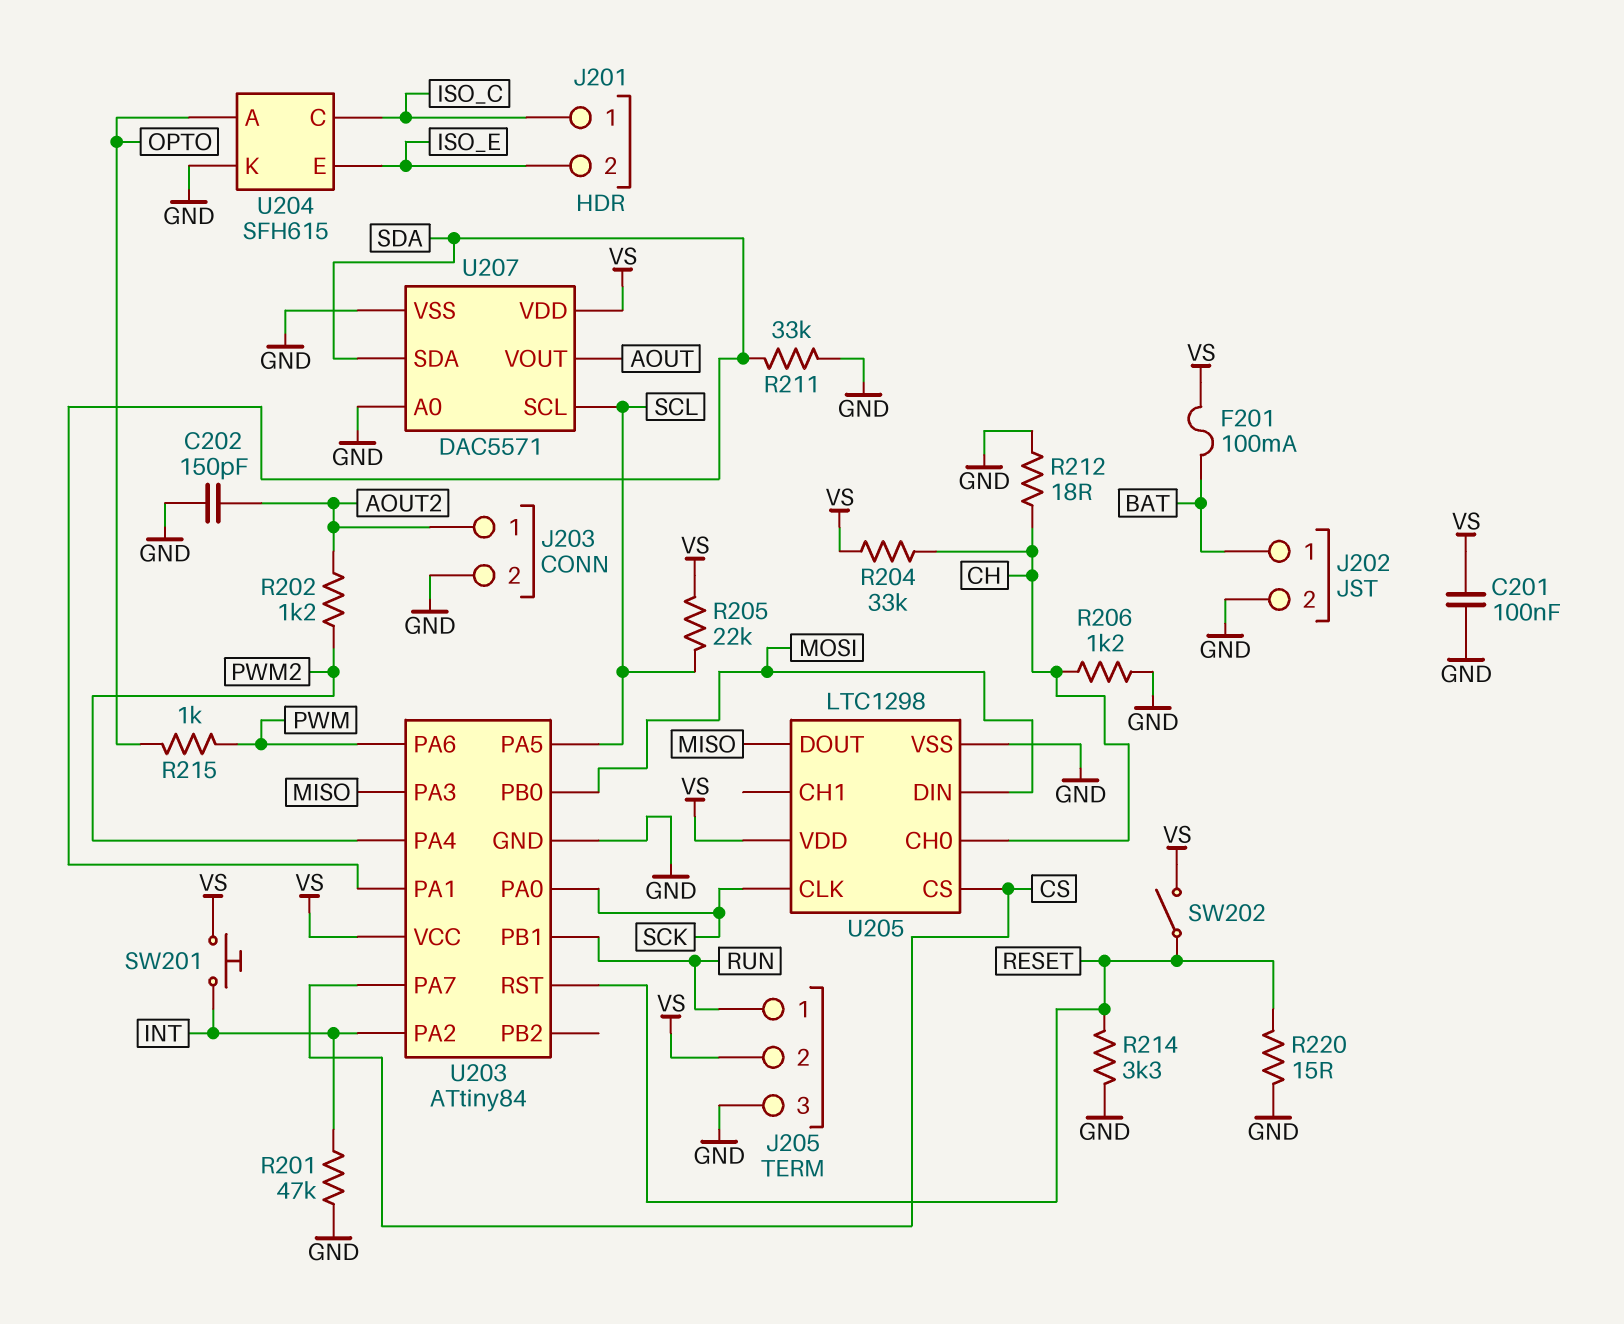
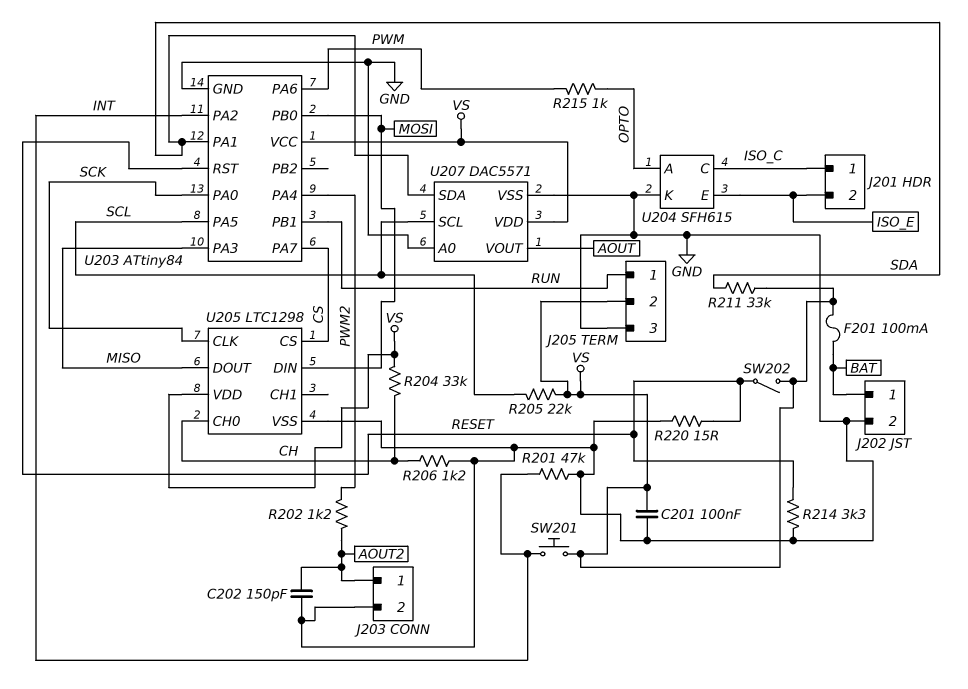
R211: 33k (GND, SDA) -> 33k (SDA, VS)
R212: 18 (CH, GND) -> none

